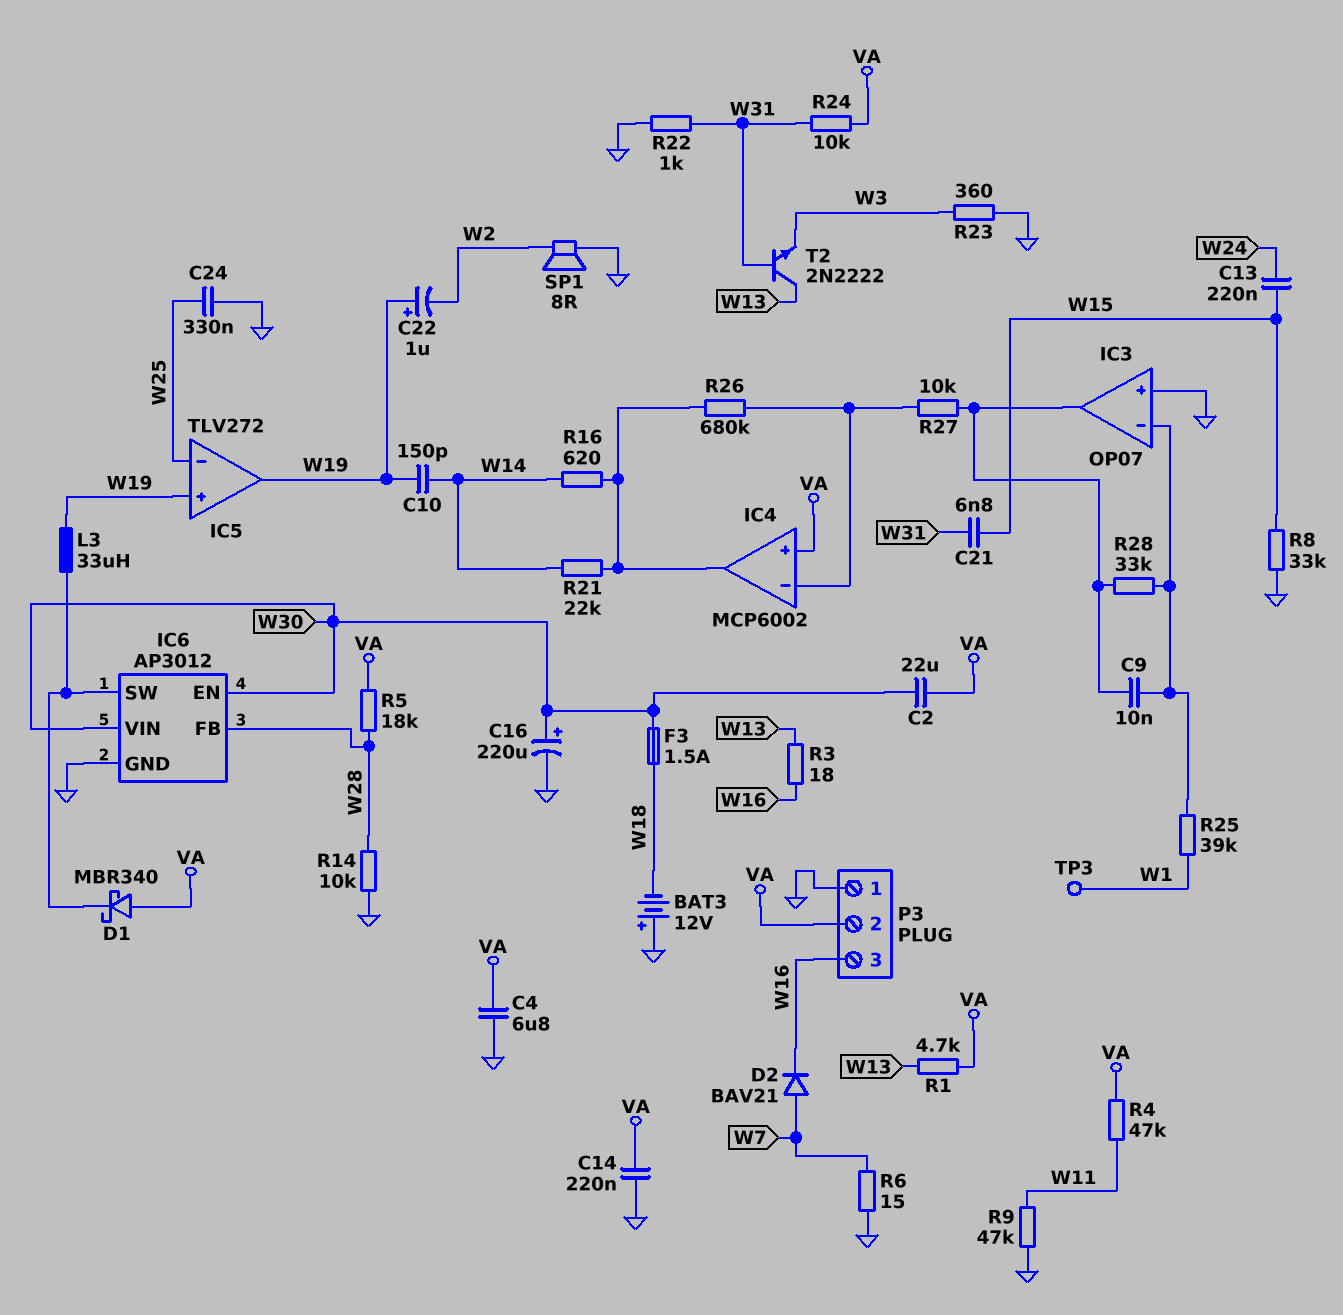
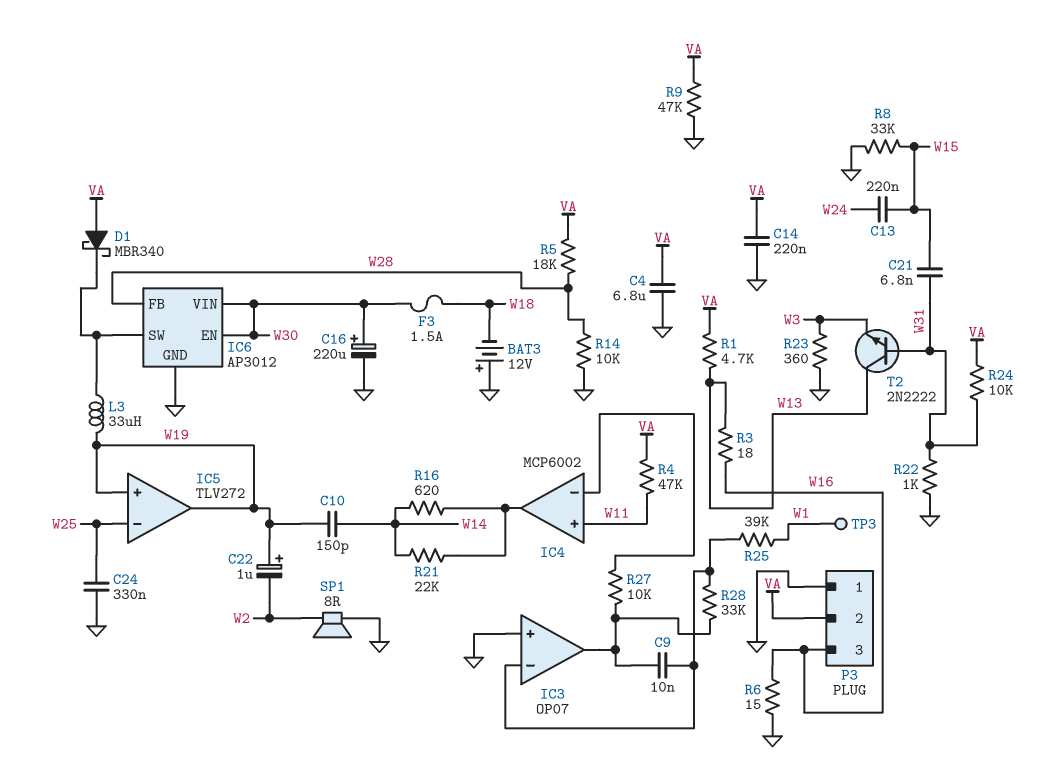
C2: 22uF (VA, W30) -> none
D2: diode BAV21 (A W7, K W16) -> none
IC4 pin in+: VA -> W11
R6: 15 (GND, W7) -> 15 (GND, W16)
R9: 47k (GND, W11) -> 47k (GND, VA)
R26: 680k (IC4/in-, IC4/out) -> none

